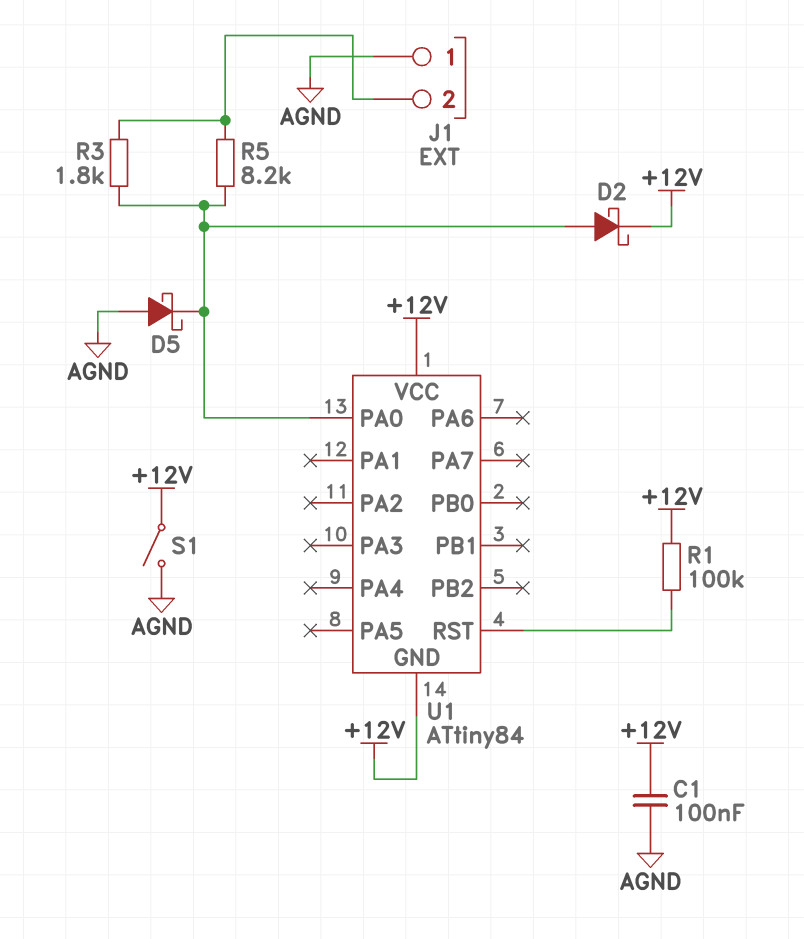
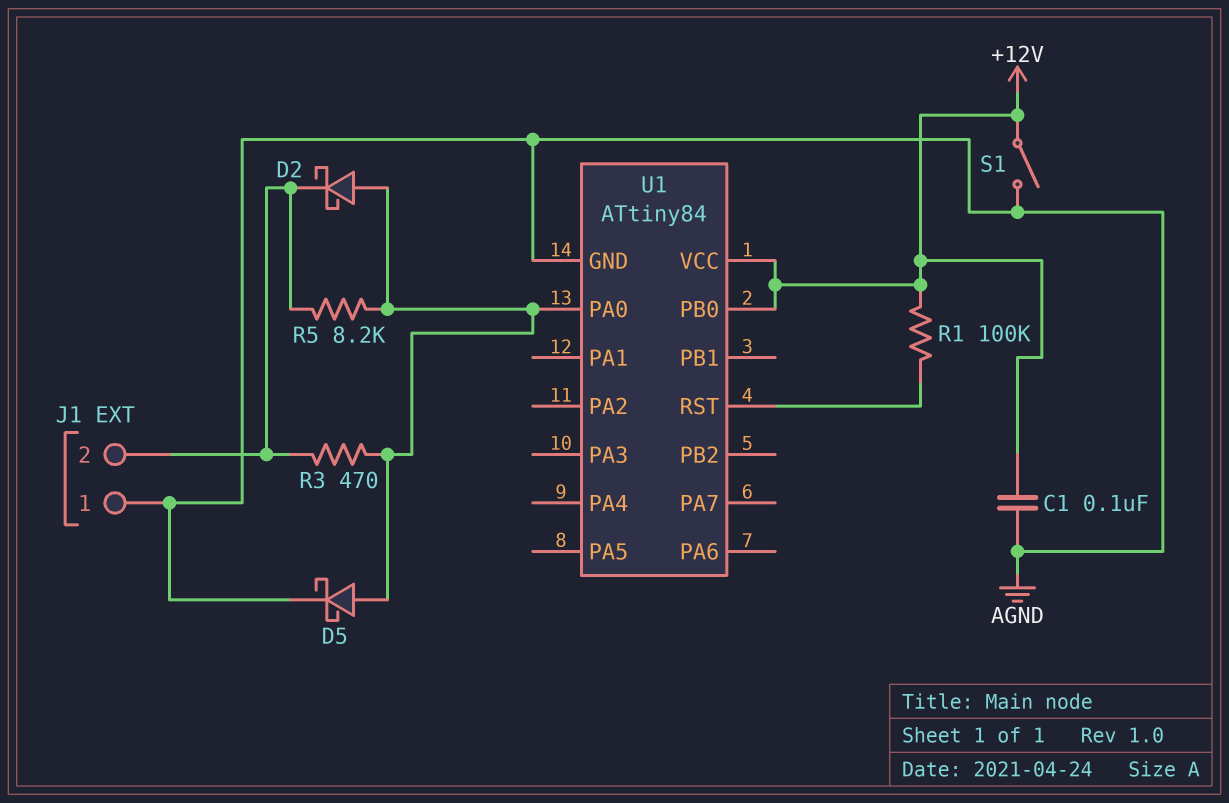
D2: schottky (A U1/PA0, K +12V) -> schottky (A U1/PA0, K J1/2)
D5: schottky (A AGND, K U1/PA0) -> schottky (A U1/PA0, K AGND)
R3: 1.8k (J1/2, U1/PA0) -> 470 (J1/2, U1/PA0)
U1 pin GND: +12V -> AGND
U1 pin PB0: none -> +12V

